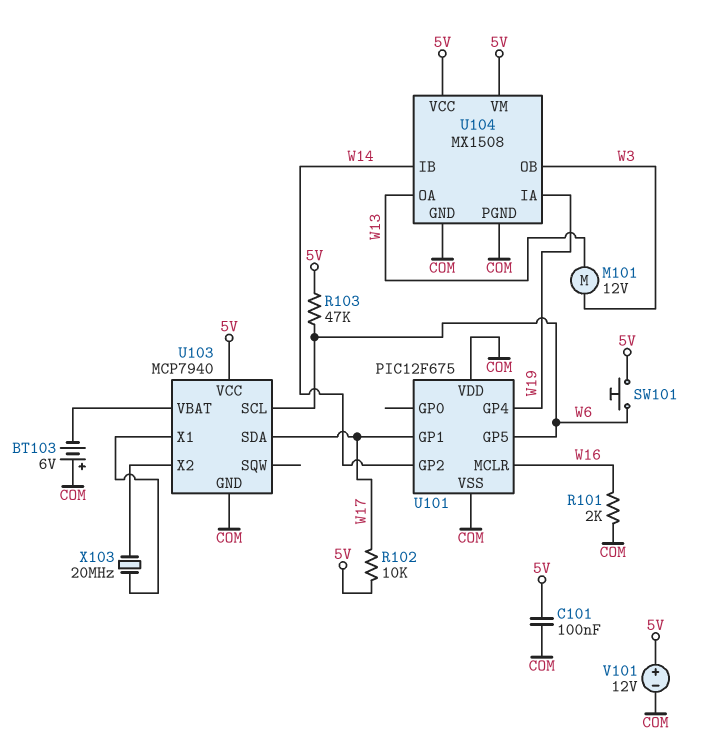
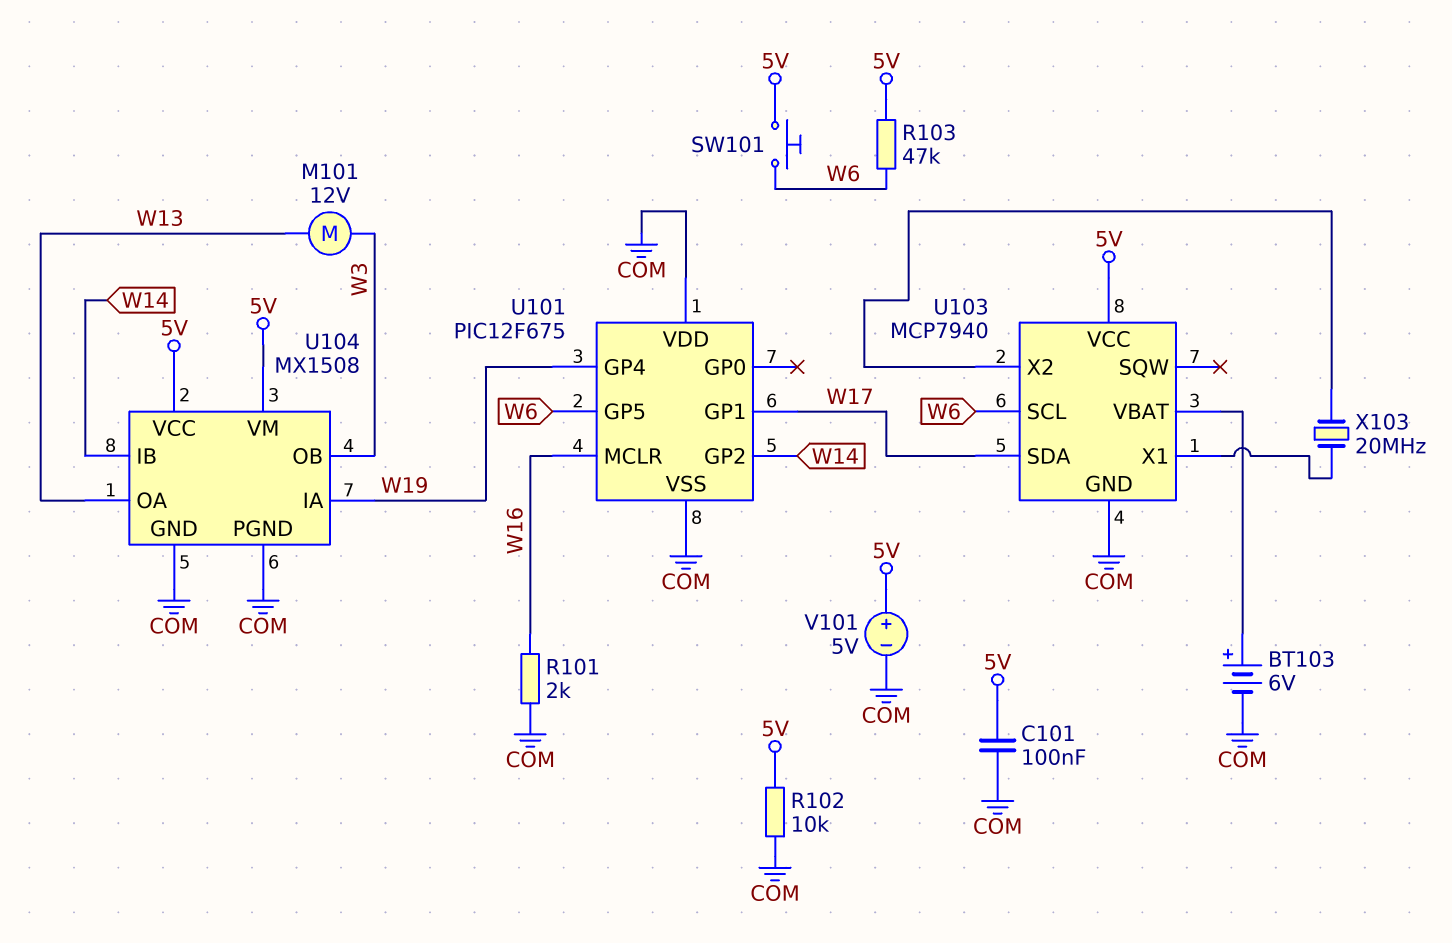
BT103: 6V (plus COM, minus U103/VBAT) -> 6V (plus U103/VBAT, minus COM)
R102: 10k (5V, W17) -> 10k (5V, COM)
V101: 12V (plus 5V, minus COM) -> 5V (plus 5V, minus COM)

